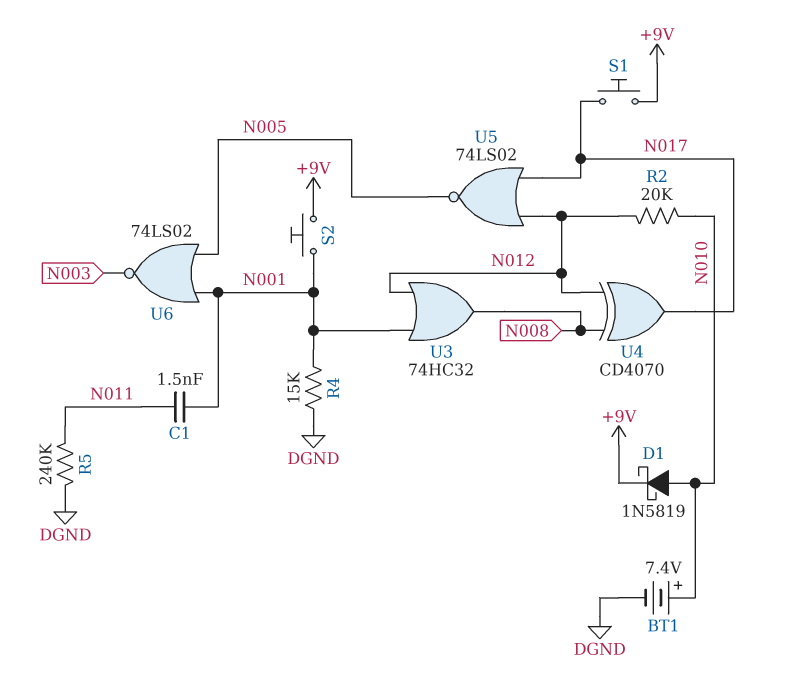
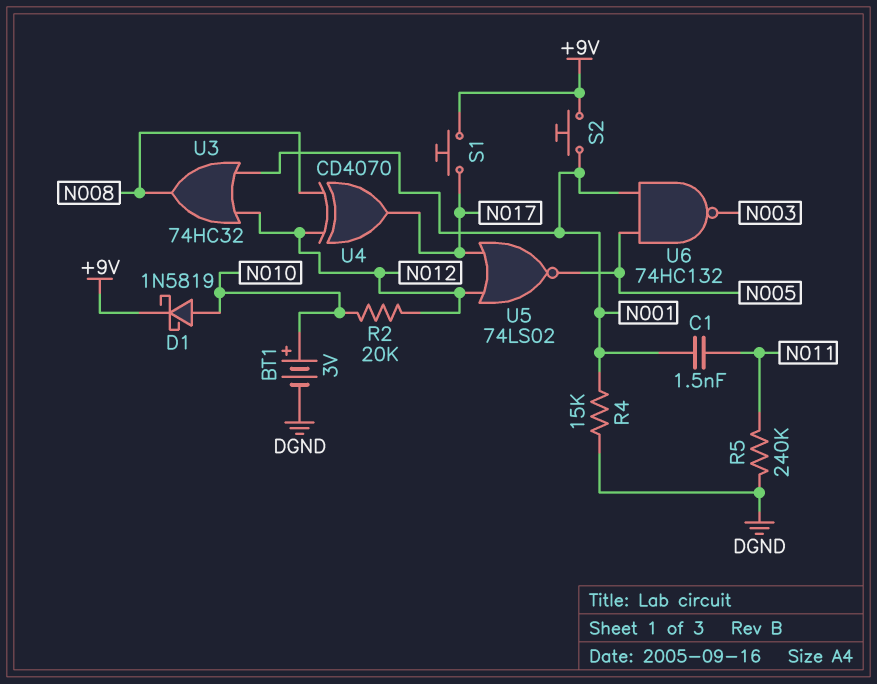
BT1: 7.4V (plus N010, minus DGND) -> 3V (plus N010, minus DGND)
U6: NOR 74LS02 (in N001, in N005, out N003) -> NAND 74HC132 (in N001, in N005, out N003)

